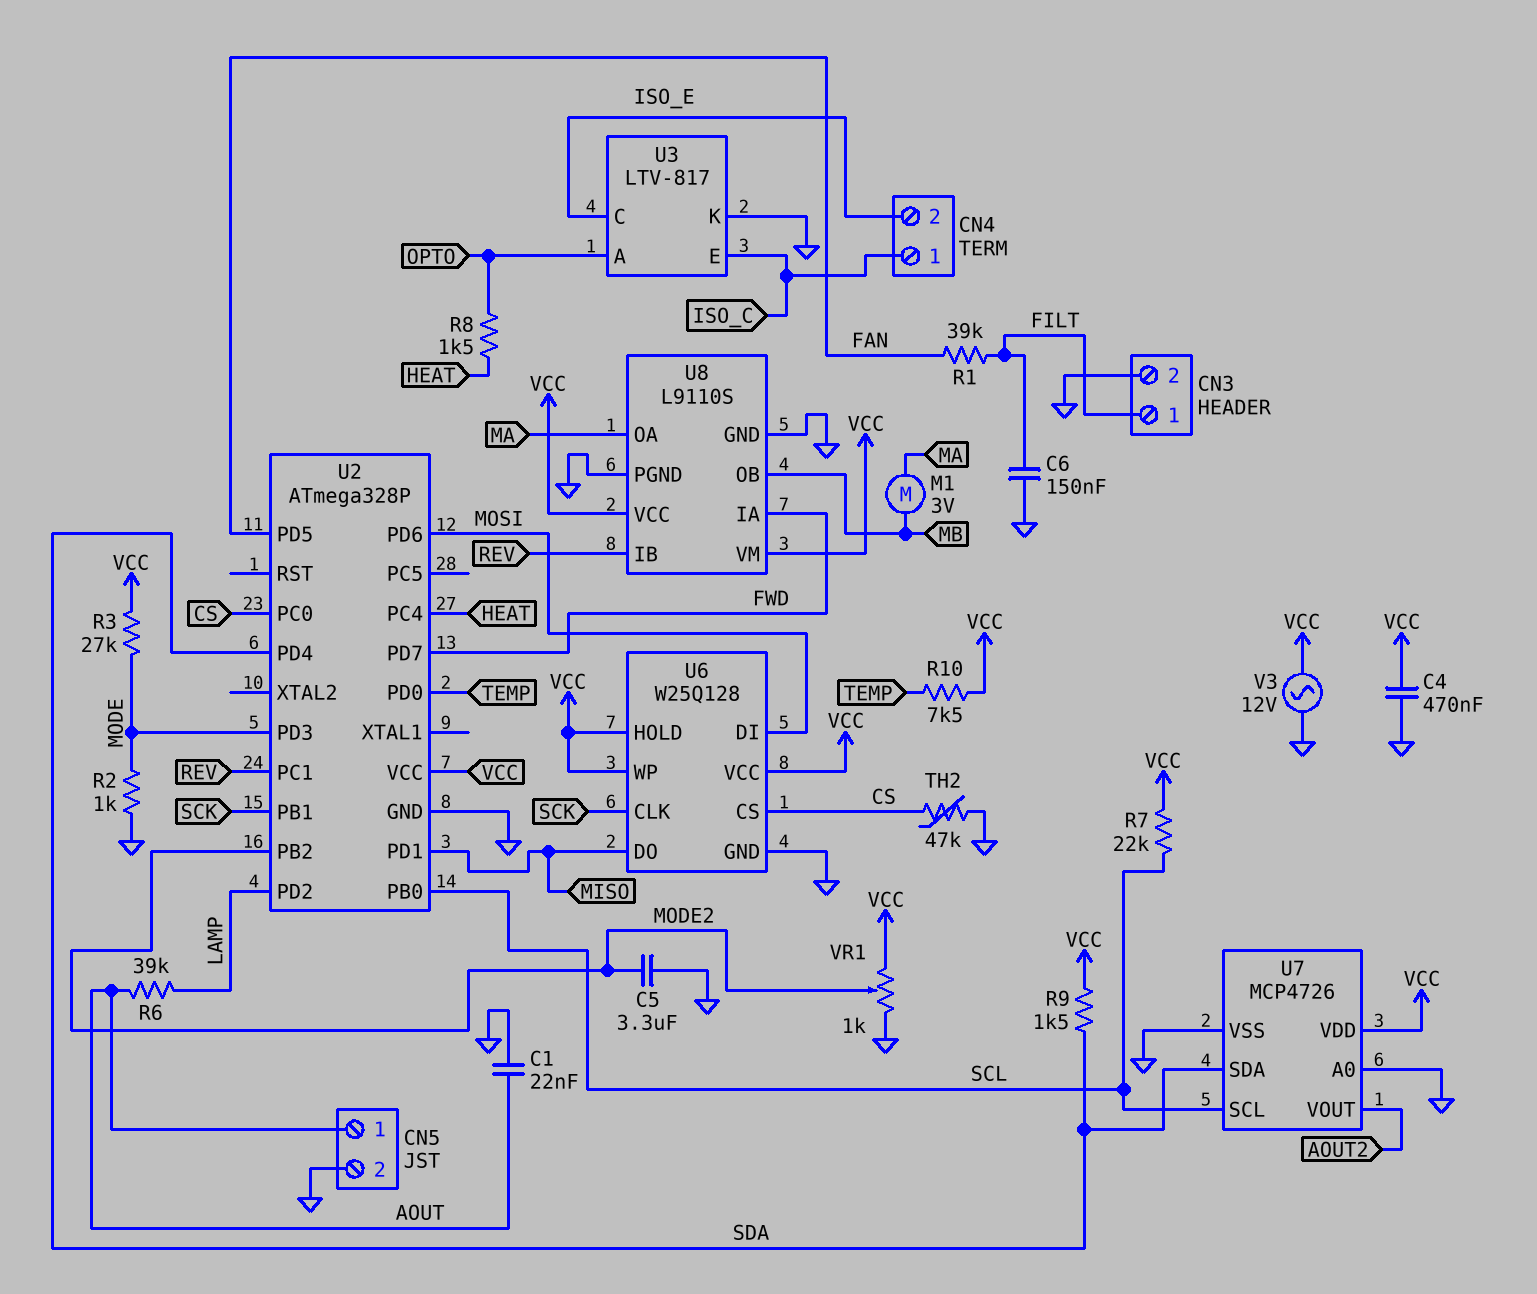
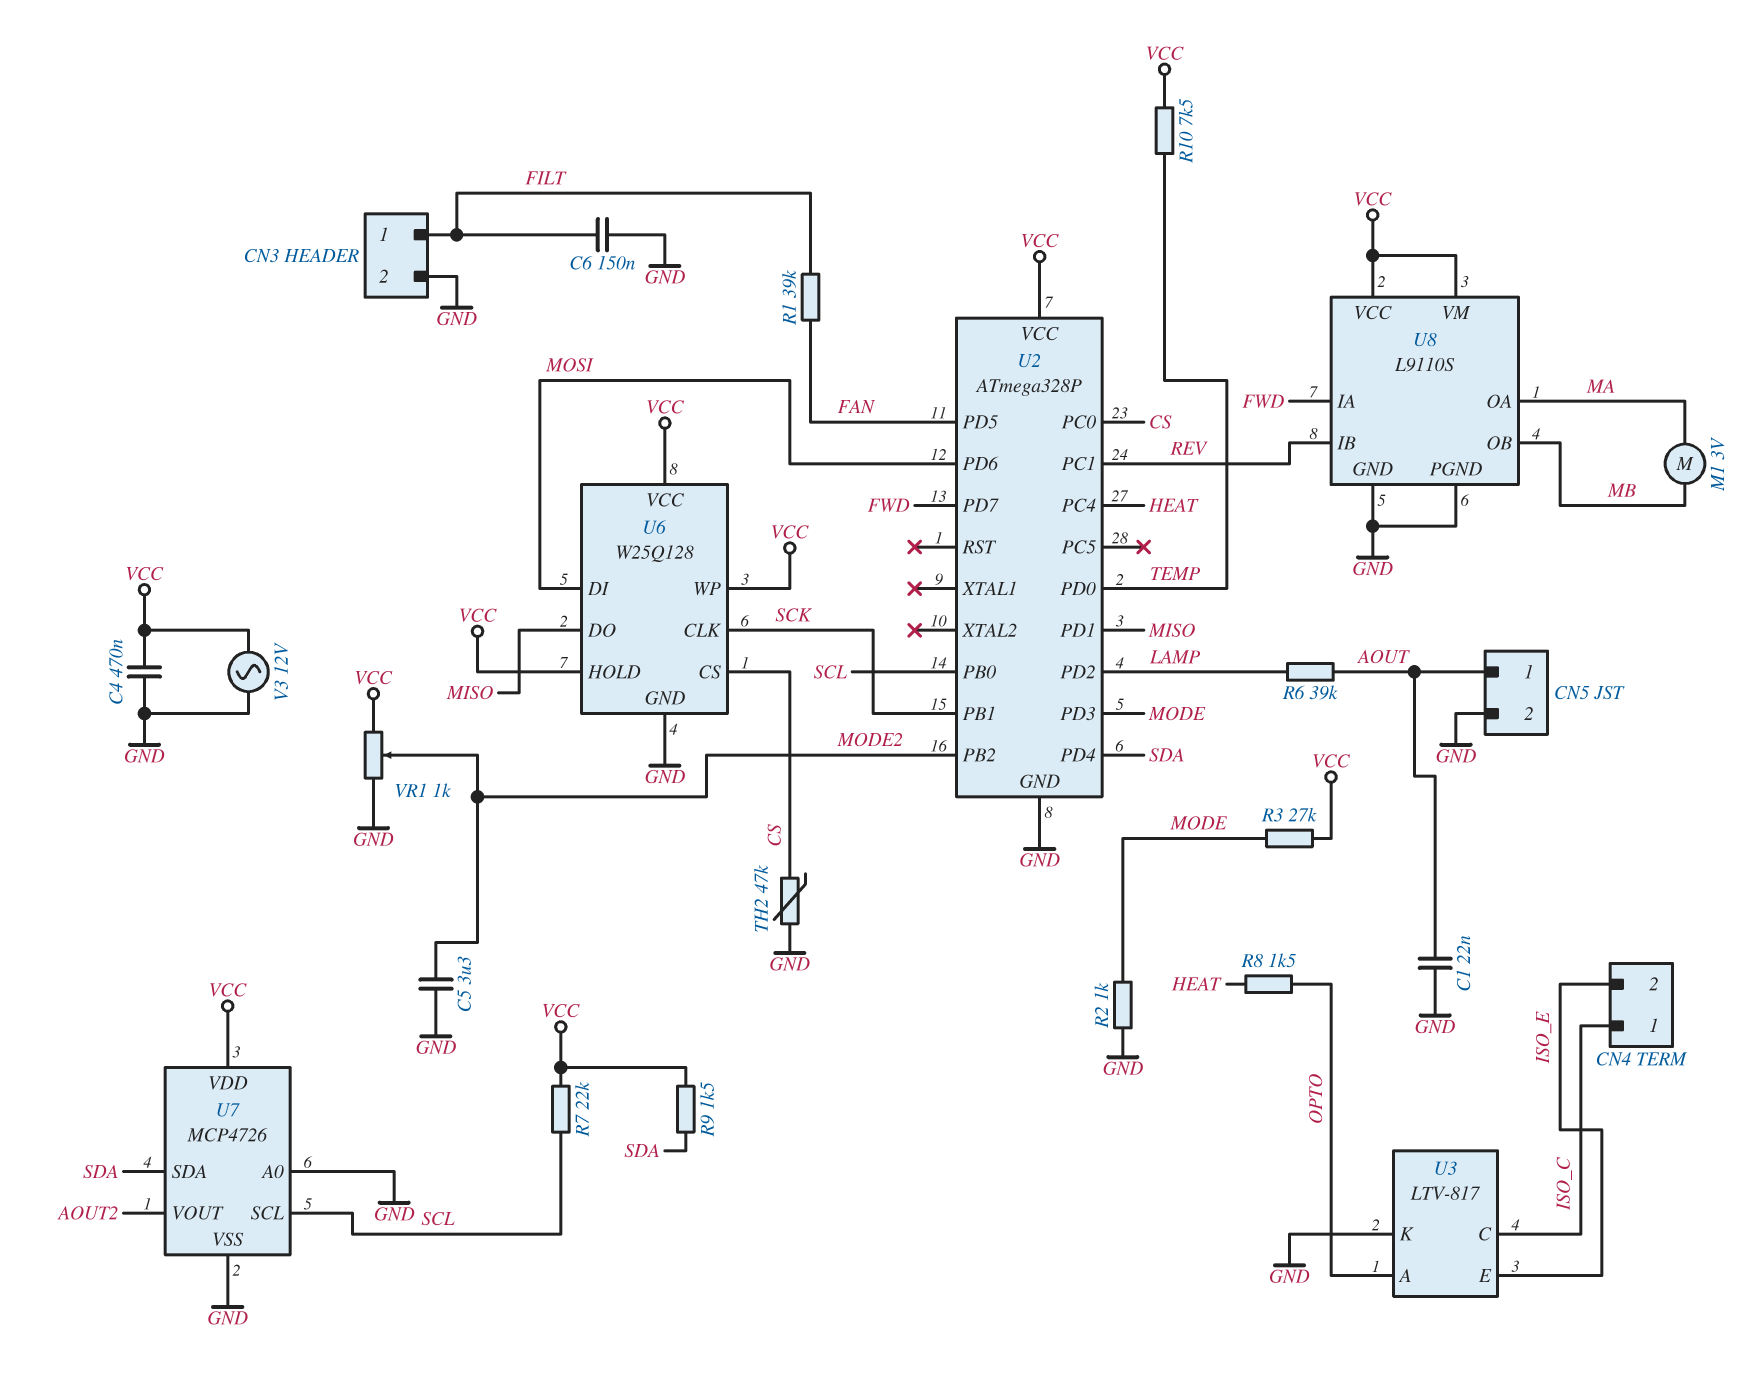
U3 pin C: ISO_E -> ISO_C
U3 pin E: ISO_C -> ISO_E

